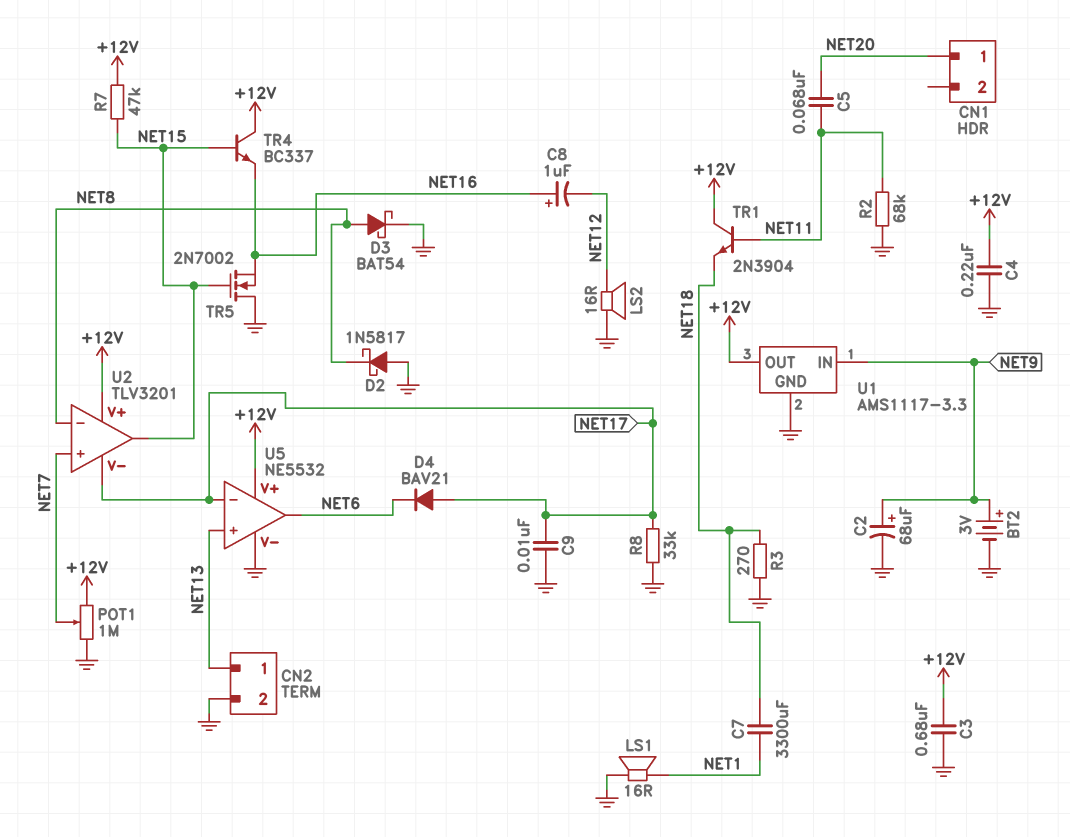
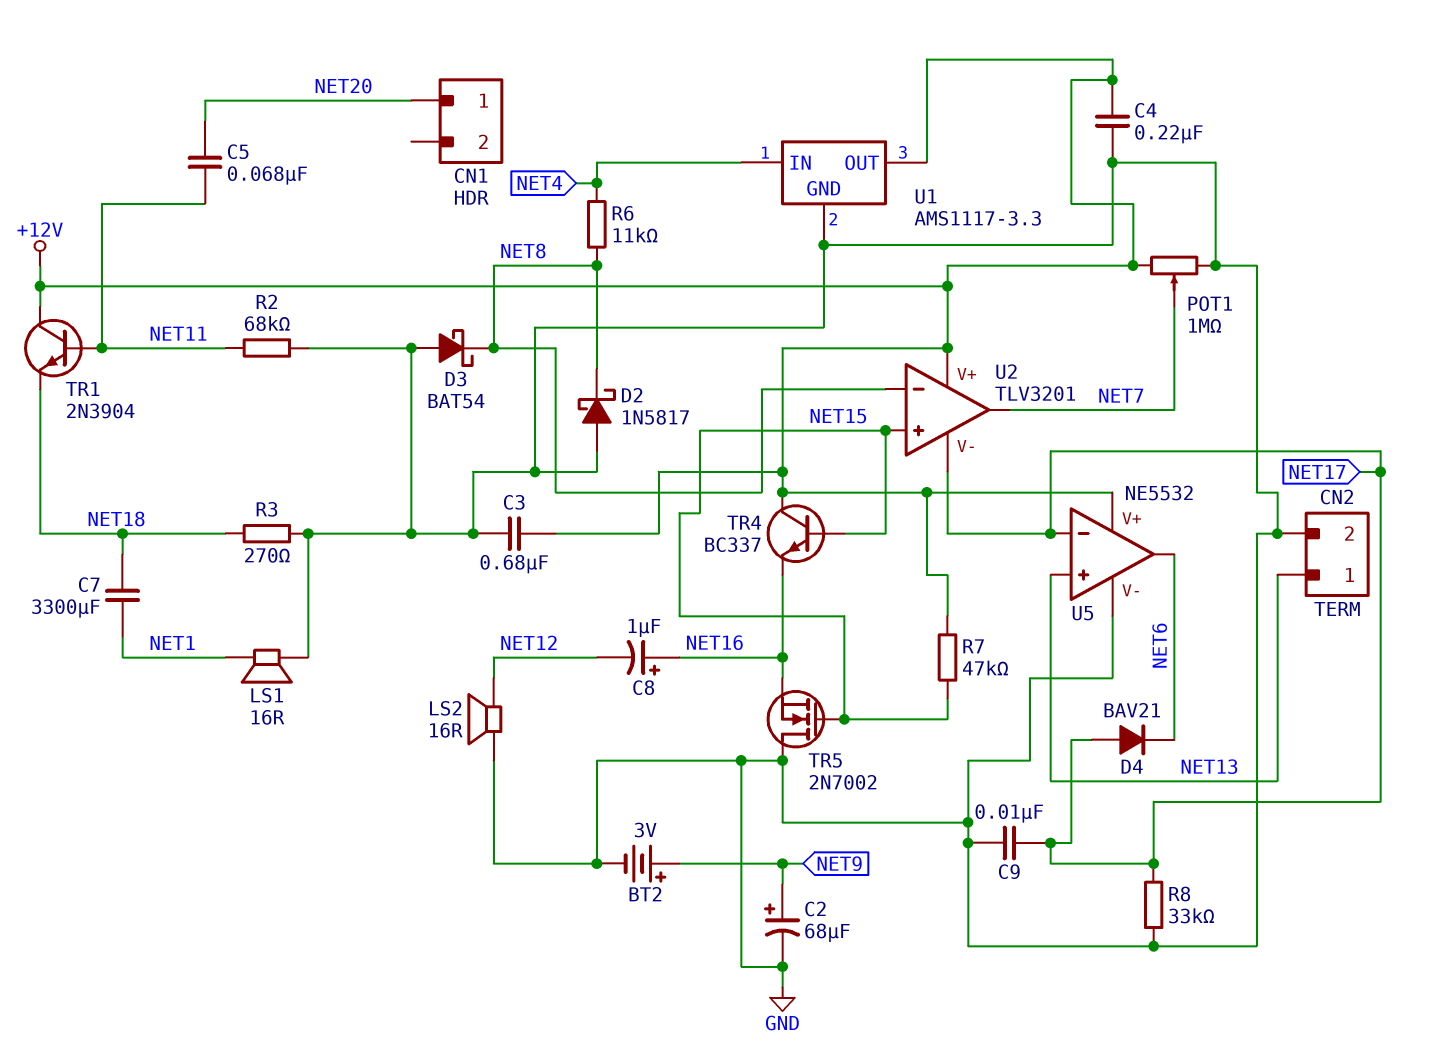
D3: schottky BAT54 (A NET8, K GND) -> schottky BAT54 (A GND, K NET8)
R6: none -> 11k (NET4, NET8)
U1 pin IN: NET9 -> NET4
U2 pin in+: NET7 -> NET15
U2 pin out: NET15 -> NET7

